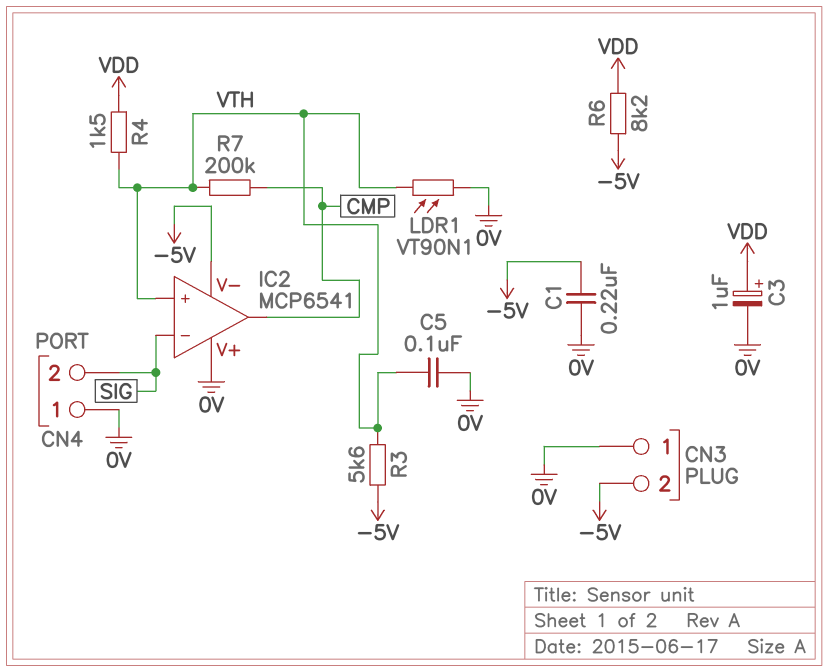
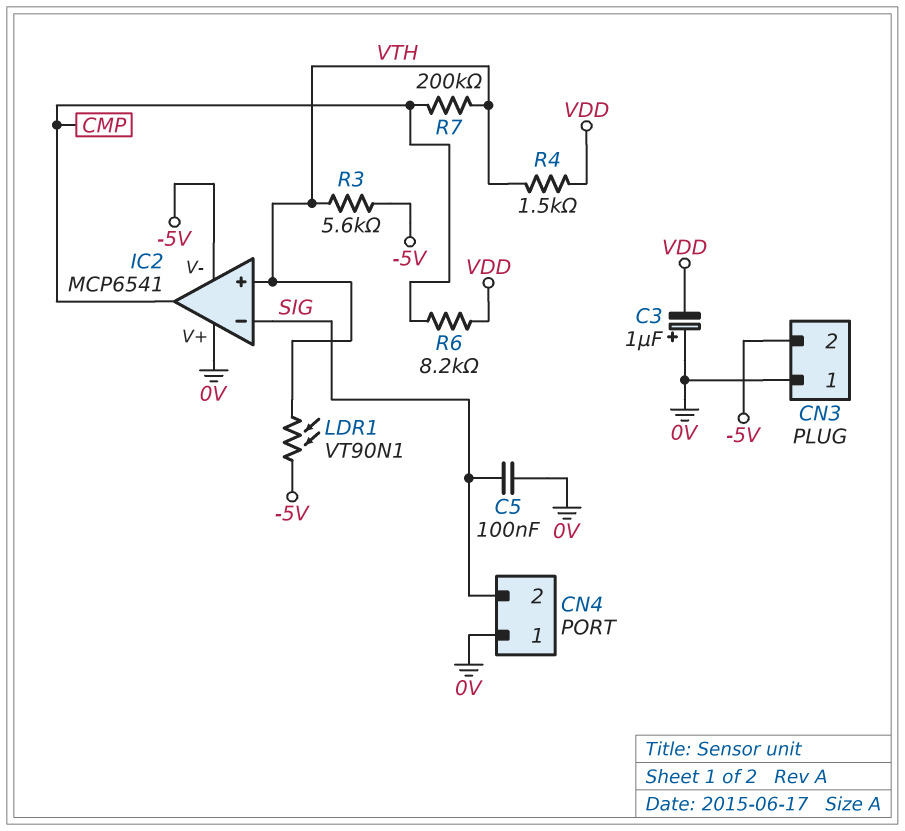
C1: 220nF (-5V, 0V) -> none
C3: 1uF (plus VDD, minus 0V) -> 1uF (plus 0V, minus VDD)
C5: 100nF (0V, VTH) -> 100nF (0V, SIG)
LDR1: VT90N1 (0V, VTH) -> VT90N1 (-5V, VTH)
R6: 8.2k (-5V, VDD) -> 8.2k (CMP, VDD)

